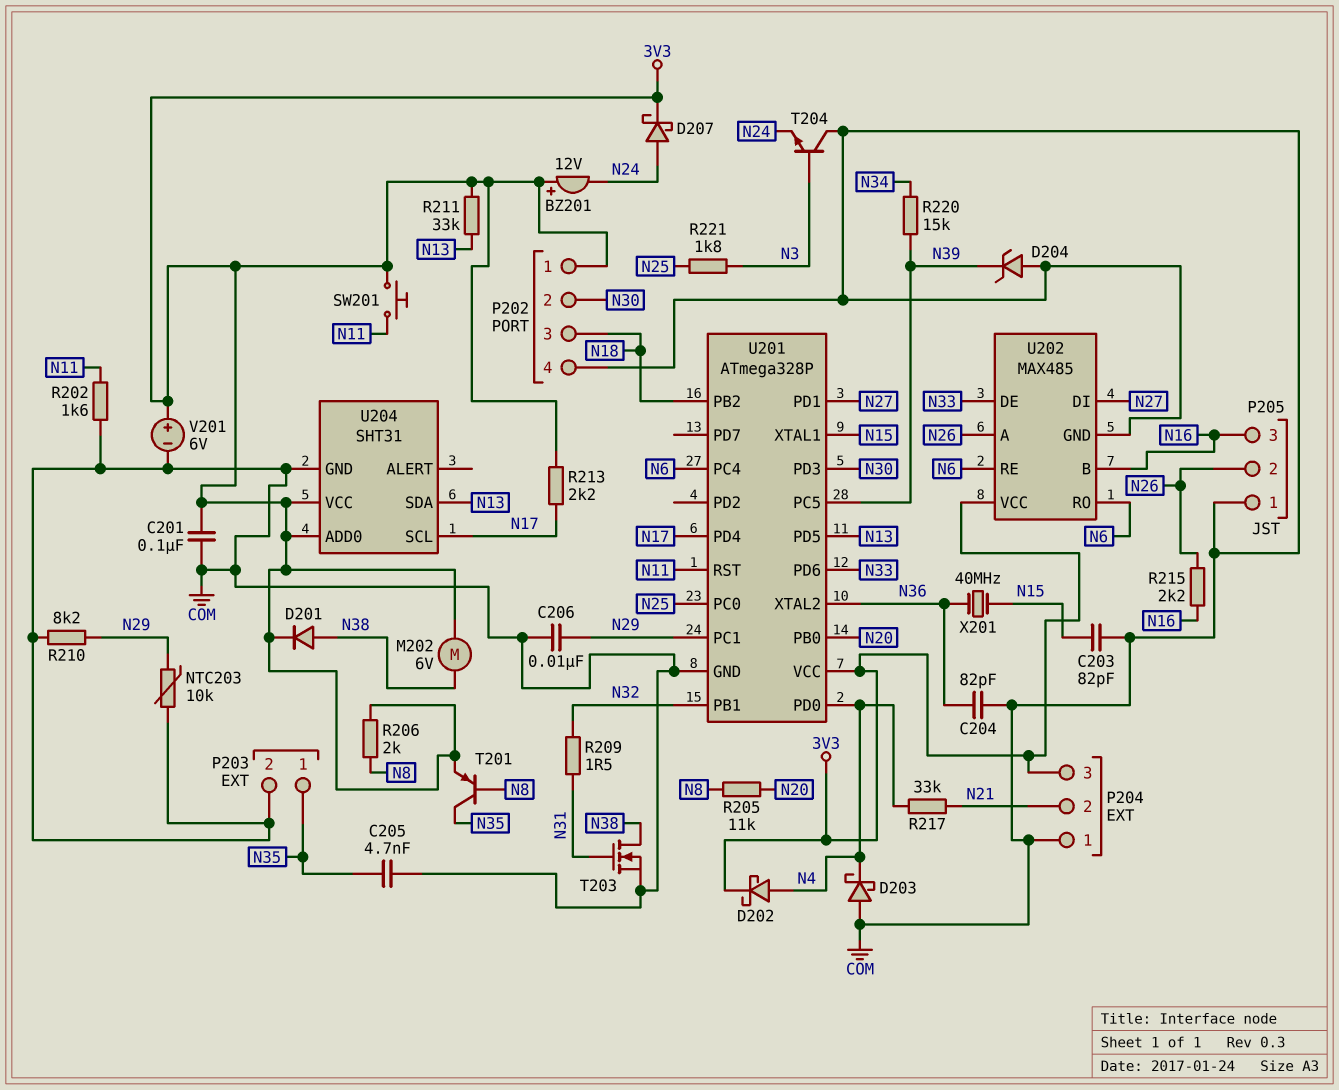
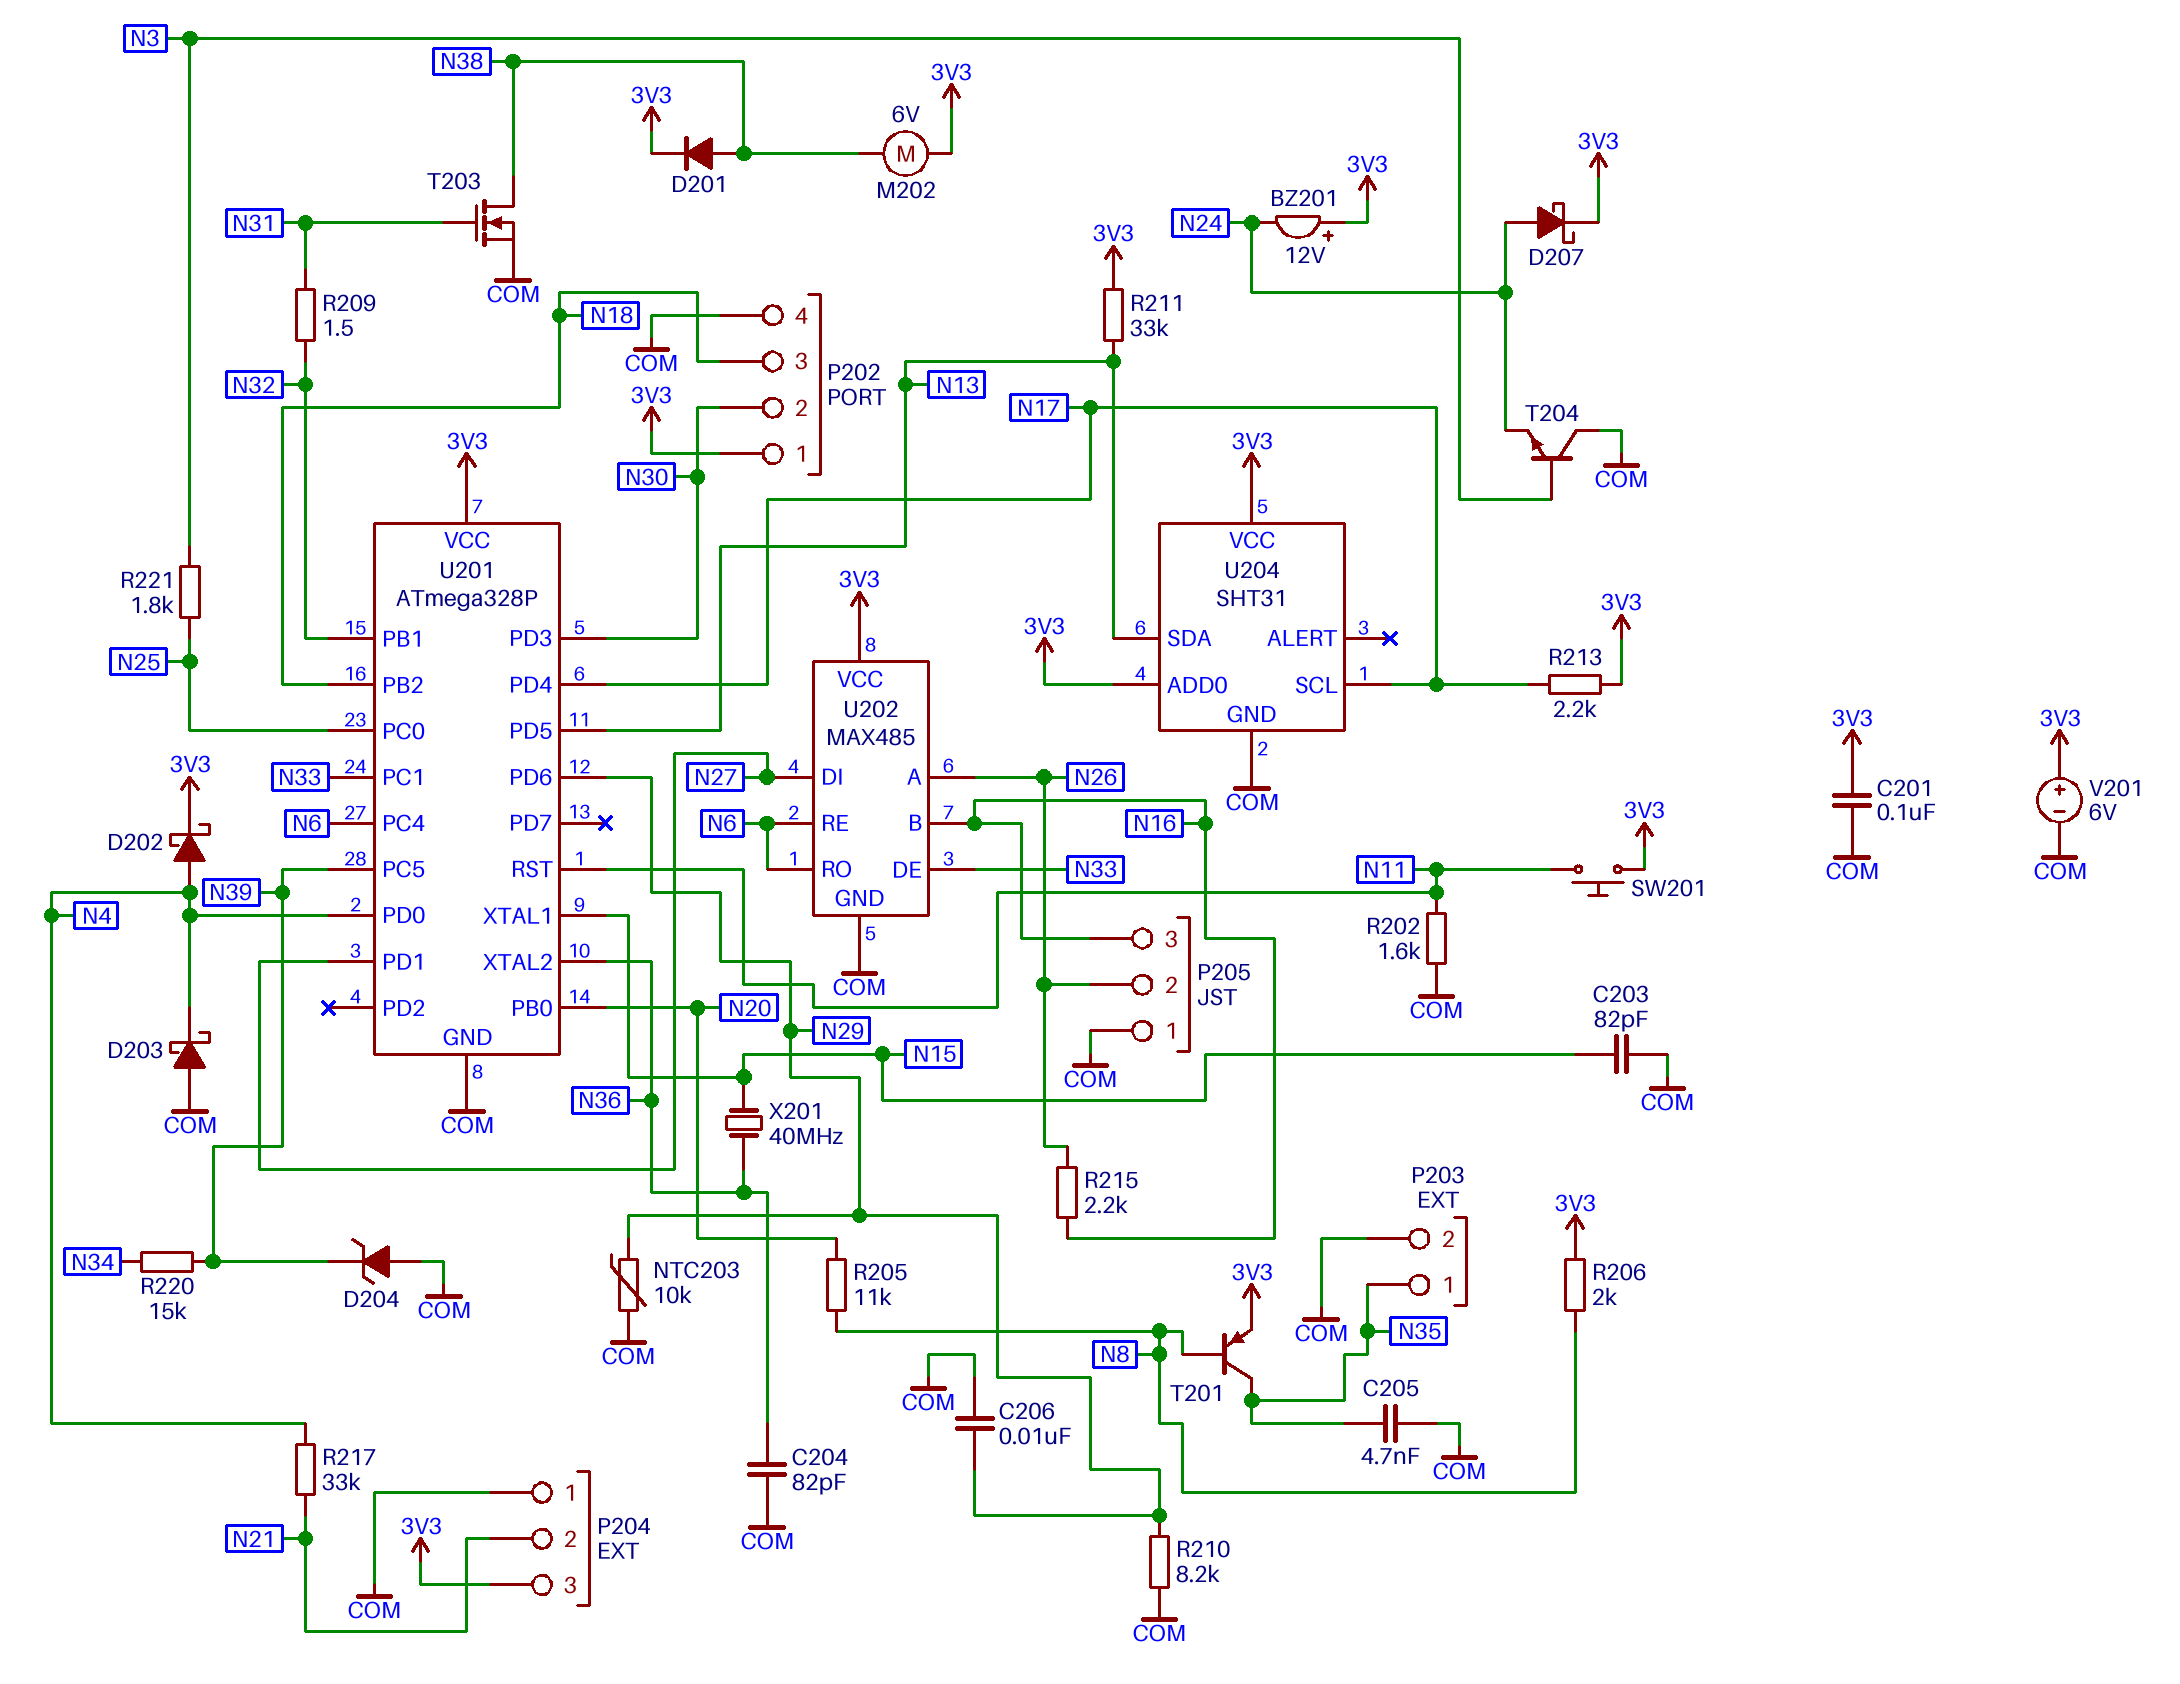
U201 pin PC1: N29 -> N33
U201 pin PD6: N33 -> N29

